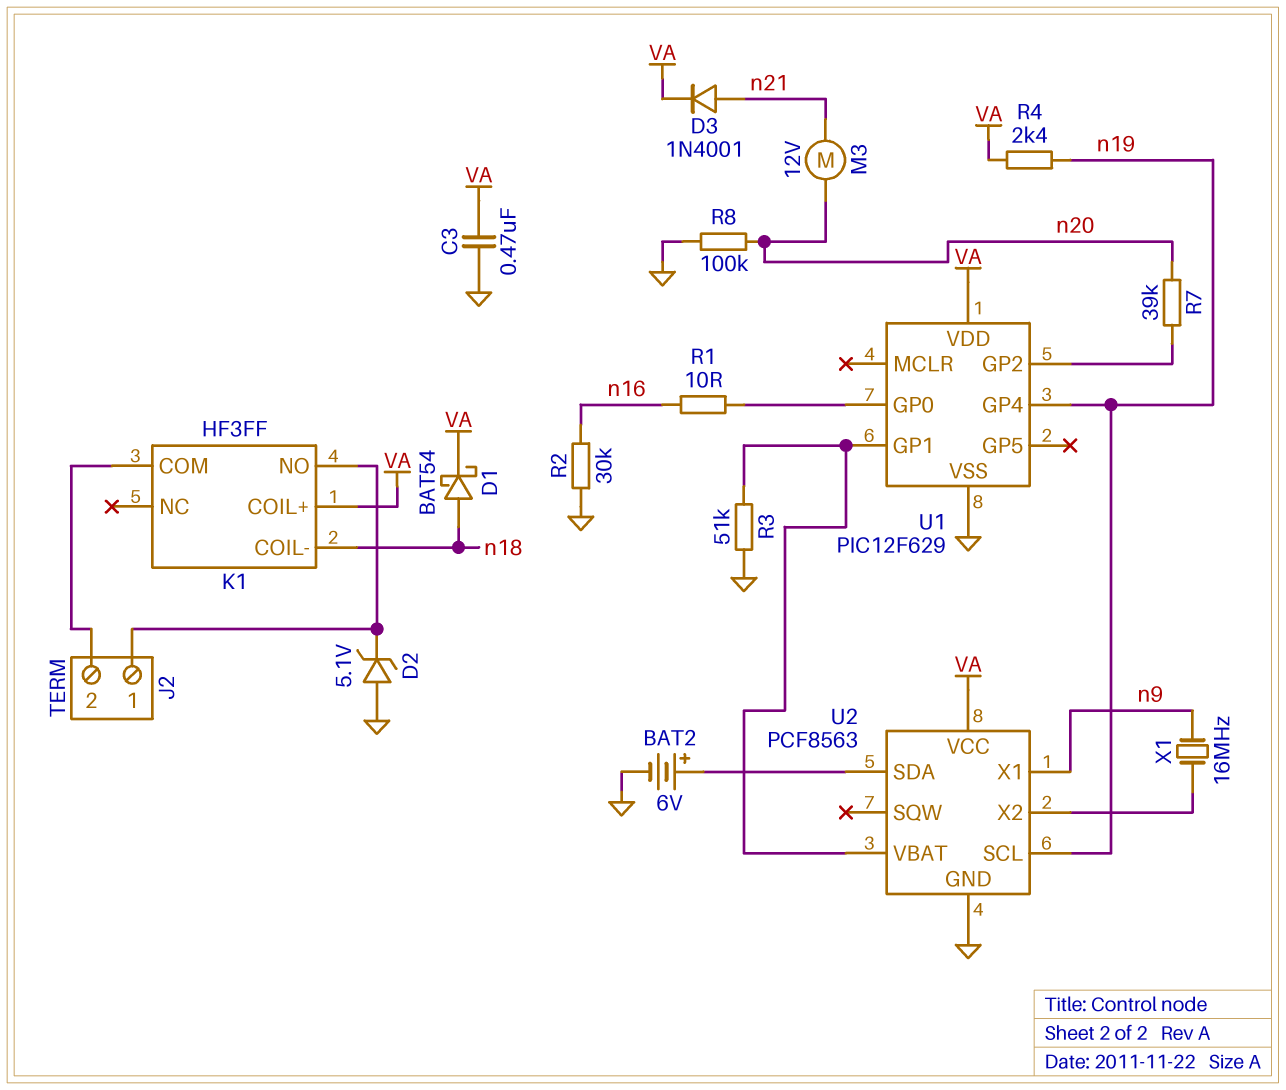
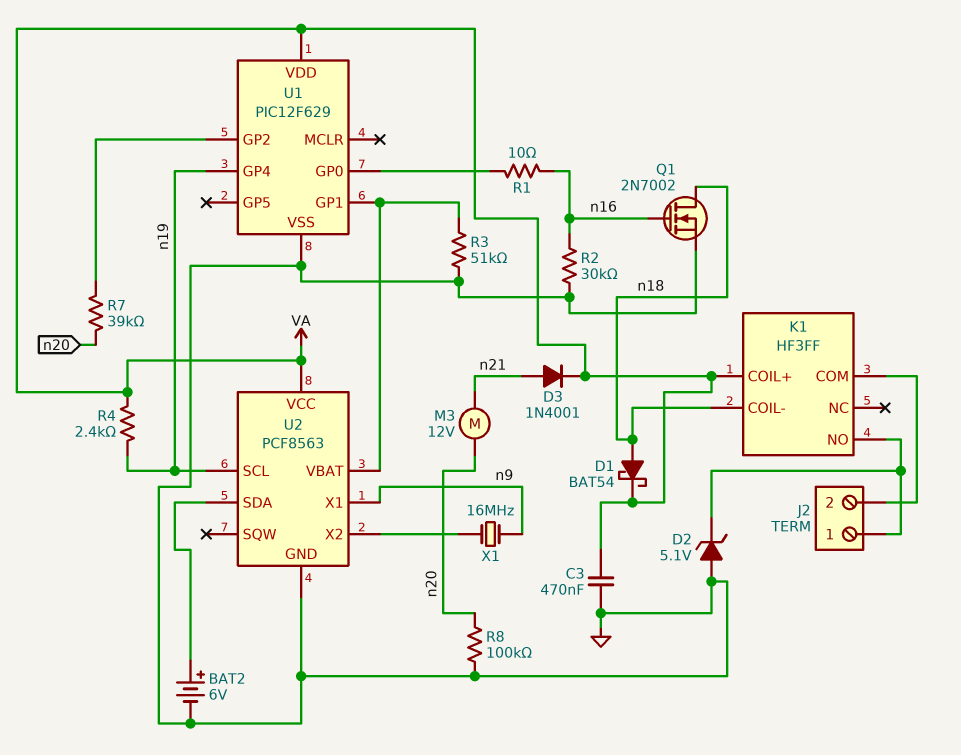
Q1: none -> NMOS 2N7002 (G n16, D n18, S GND)

